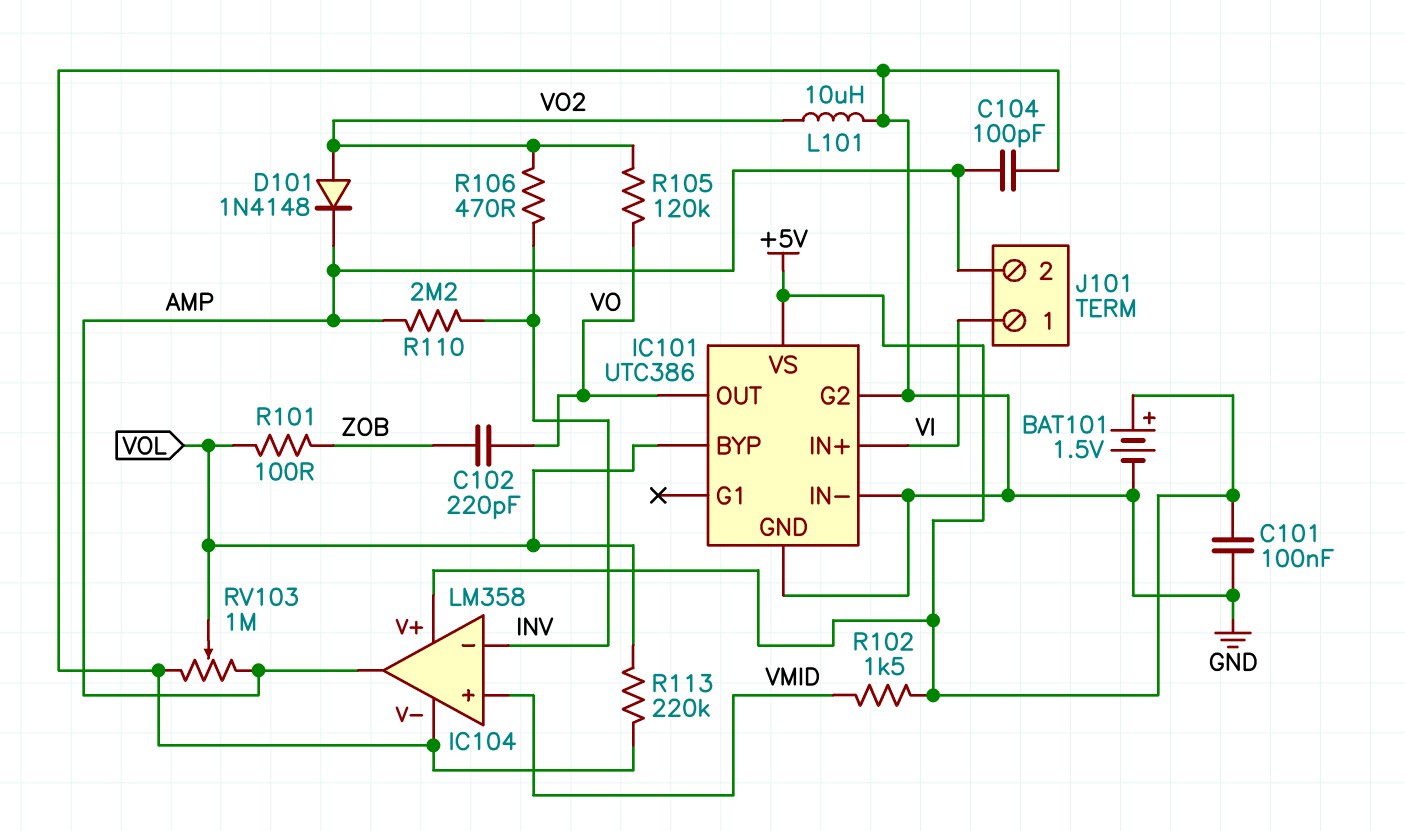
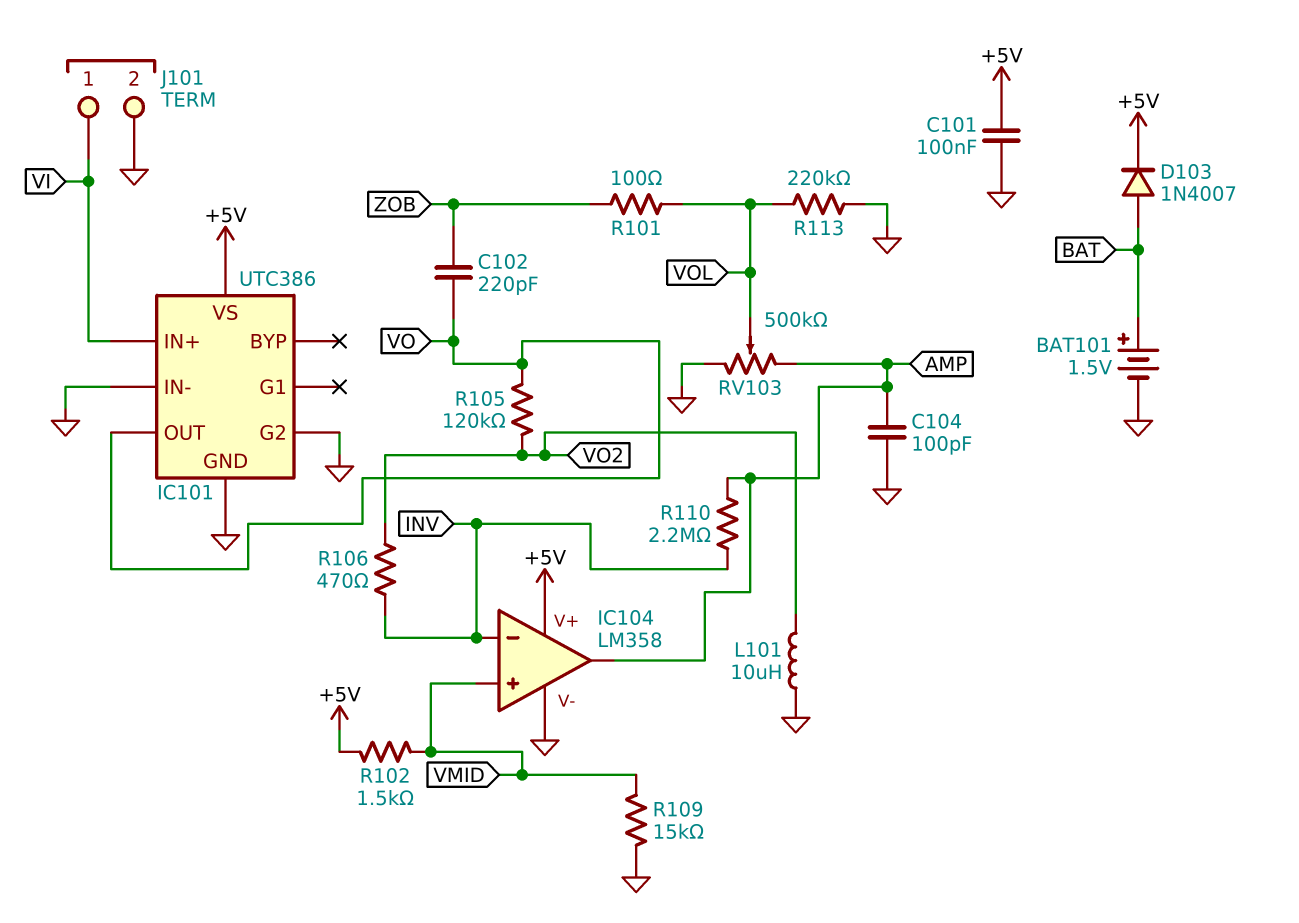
BAT101: 1.5V (plus +5V, minus GND) -> 1.5V (plus BAT, minus GND)
D101: diode 1N4148 (A VO2, K AMP) -> none
D103: none -> diode 1N4007 (A BAT, K +5V)
IC101 pin BYP: VOL -> none
J101 pin 2: AMP -> GND
R109: none -> 15k (GND, VMID)
RV103: 1M (AMP, GND, wiper VOL) -> 500k (AMP, GND, wiper VOL)

